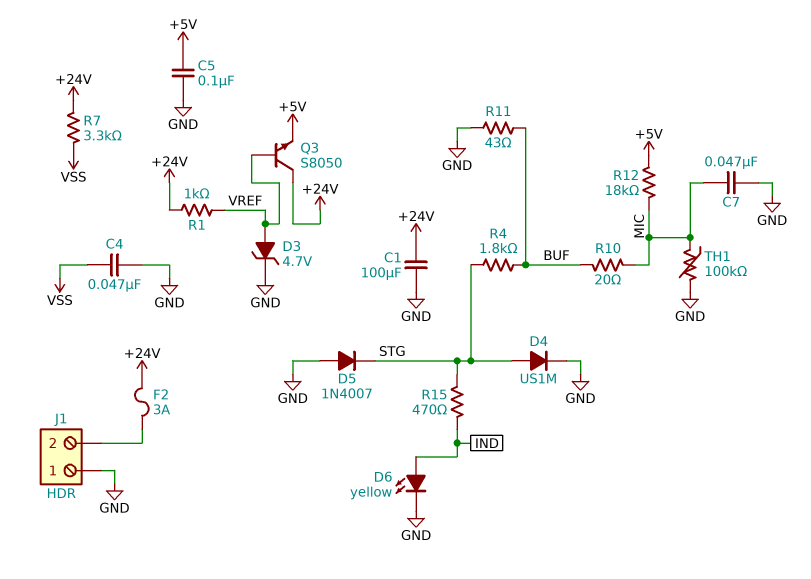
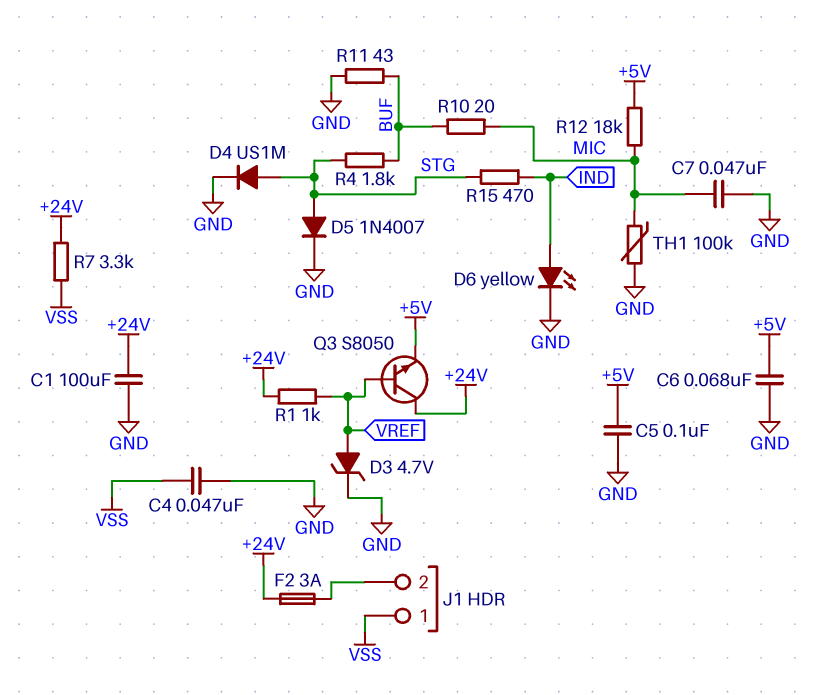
C6: none -> 68nF (+5V, GND)
D5: diode 1N4007 (A GND, K STG) -> diode 1N4007 (A STG, K GND)
J1 pin 1: GND -> VSS

